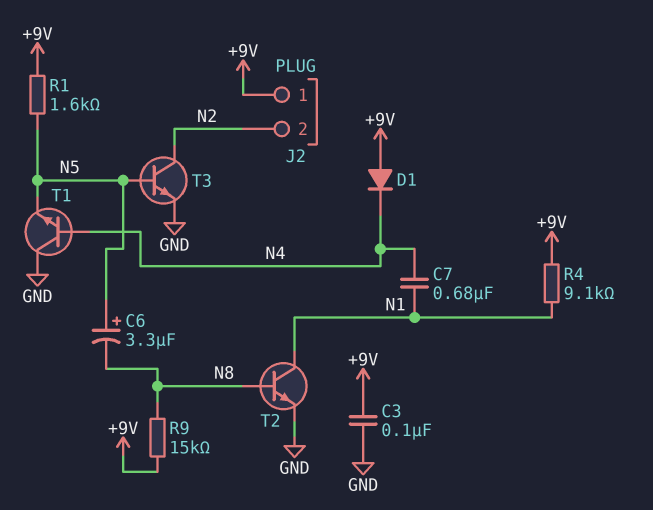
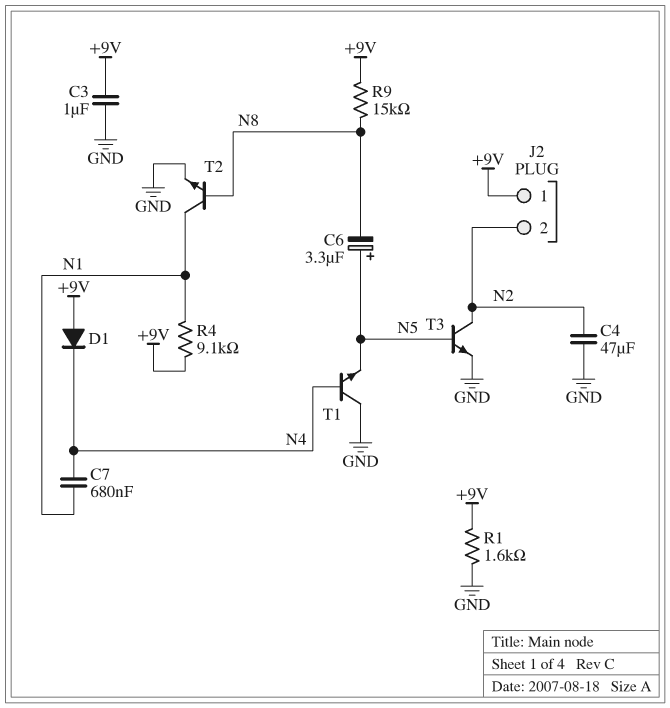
C3: 100nF (+9V, GND) -> 1uF (+9V, GND)
C4: none -> 47uF (GND, N2)
R1: 1.6k (+9V, N5) -> 1.6k (+9V, GND)

